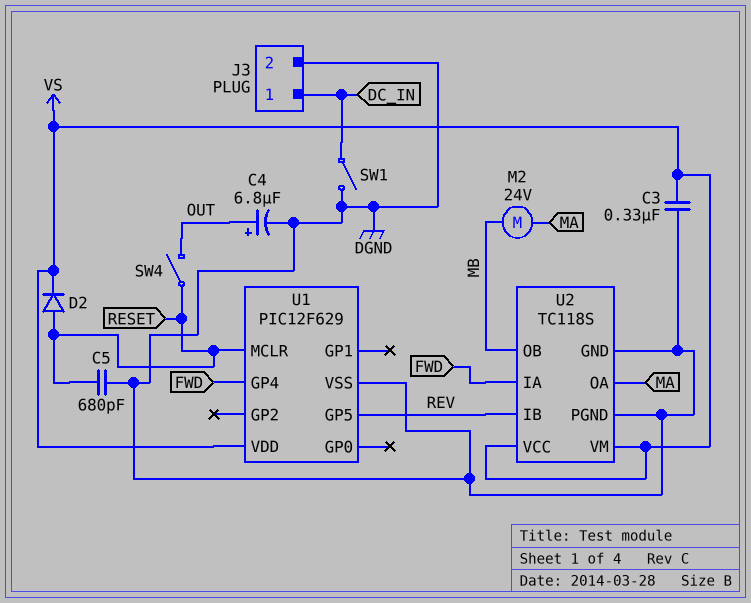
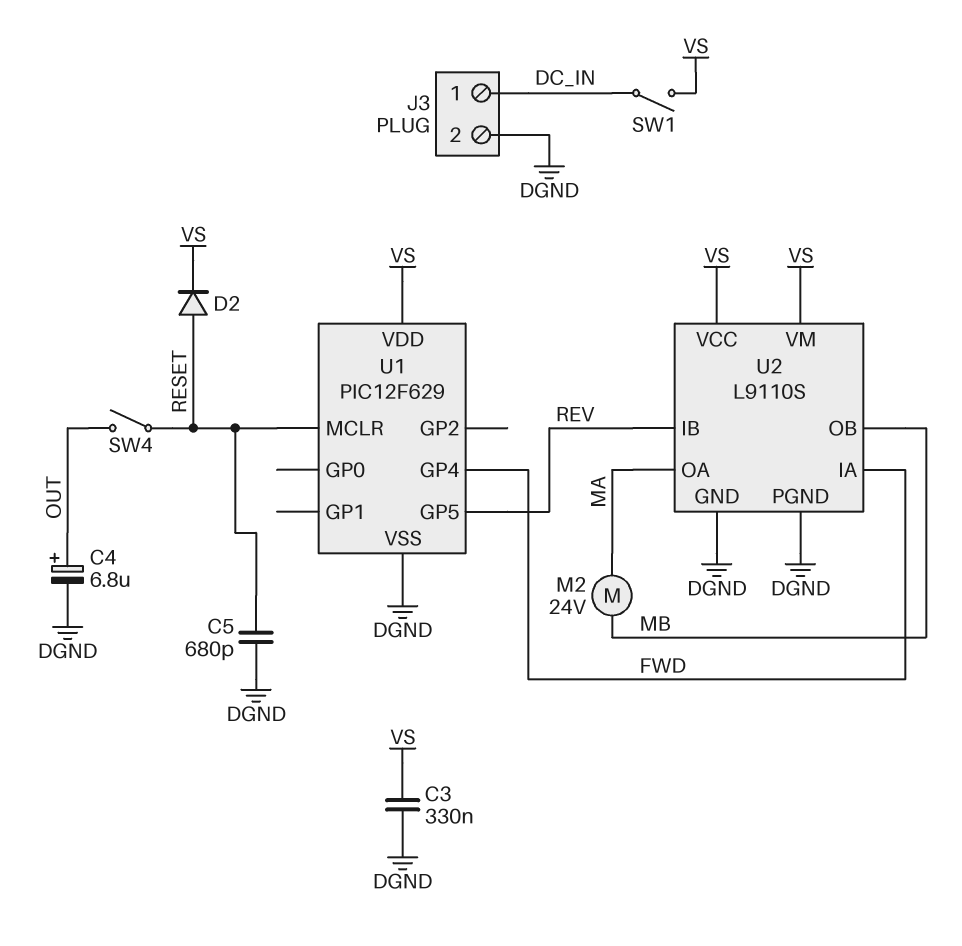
SW1: switch (DC_IN, DGND) -> switch (DC_IN, VS)
U2: TC118S -> L9110S

